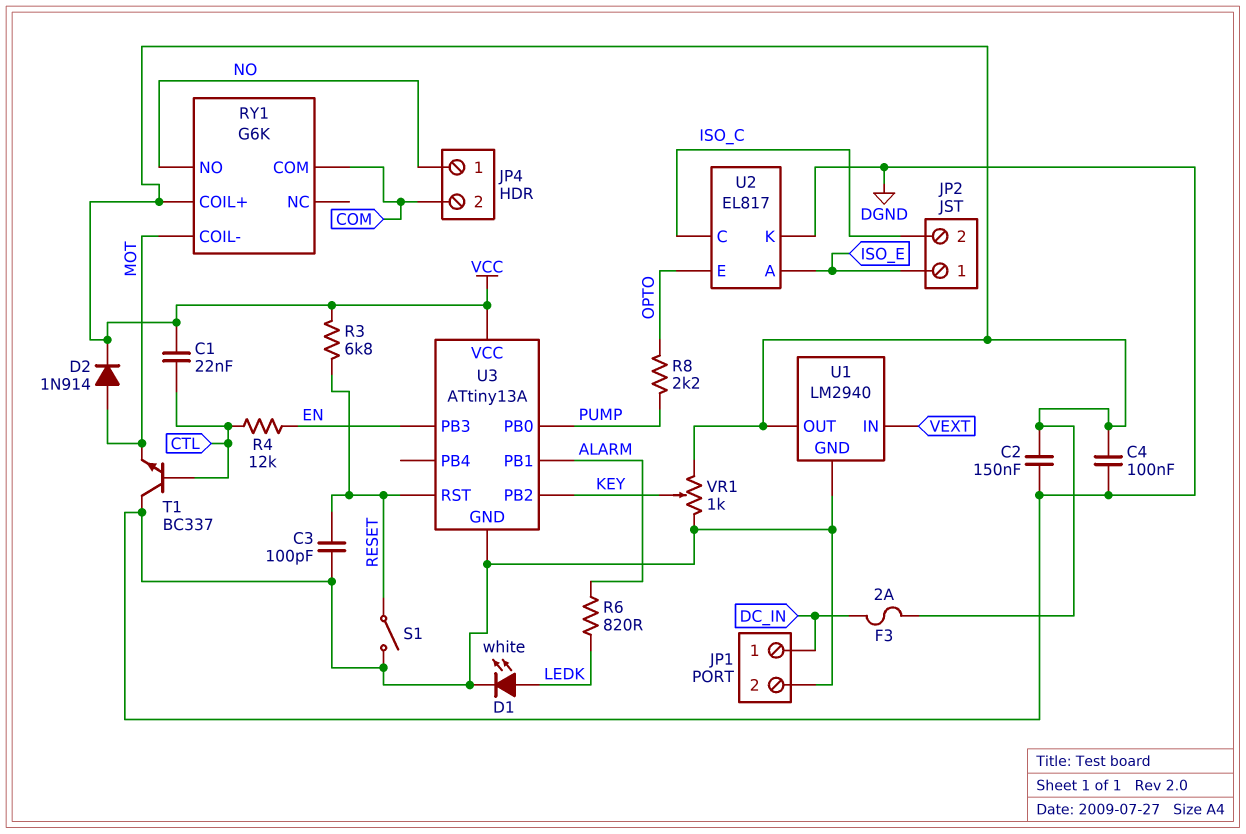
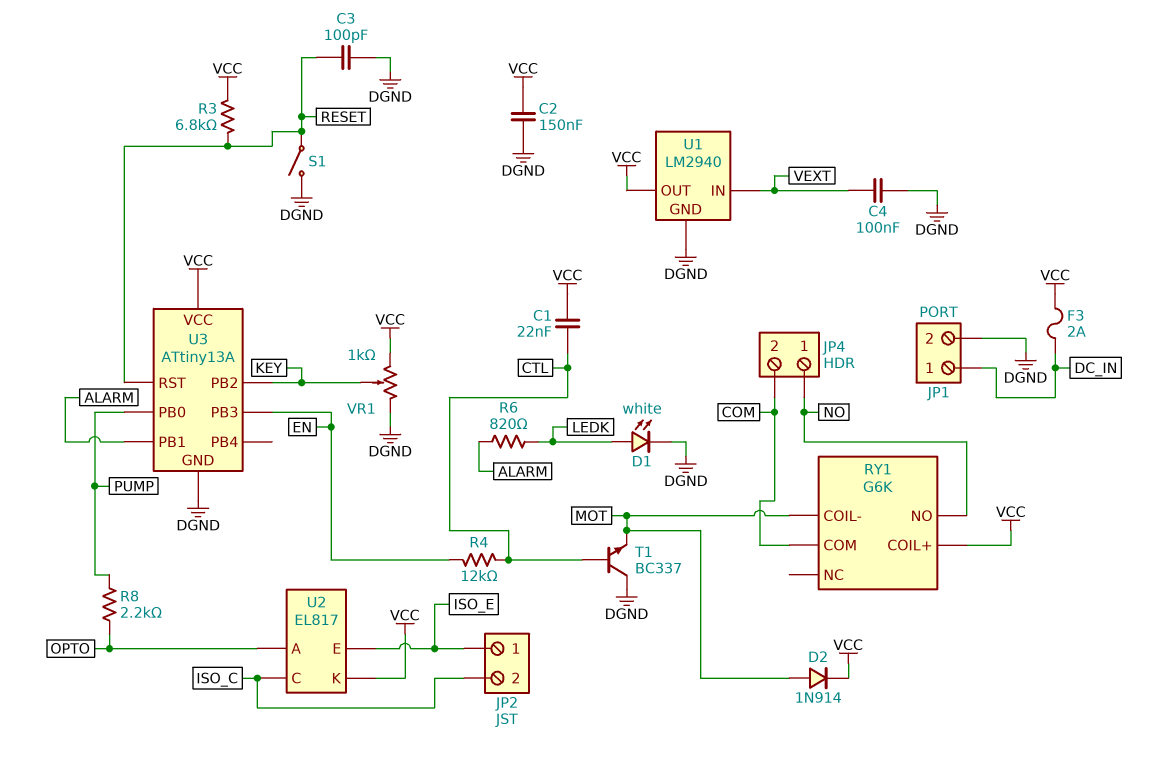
C4: 100nF (DGND, VCC) -> 100nF (DGND, VEXT)
U2 pin A: ISO_E -> OPTO
U2 pin E: OPTO -> ISO_E
U2 pin K: DGND -> VCC

